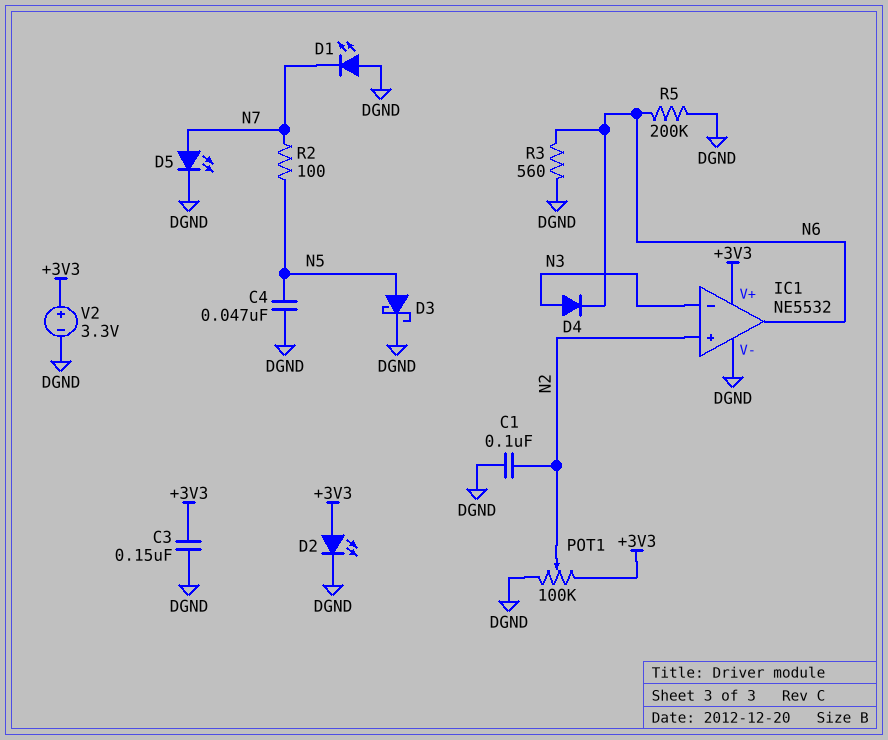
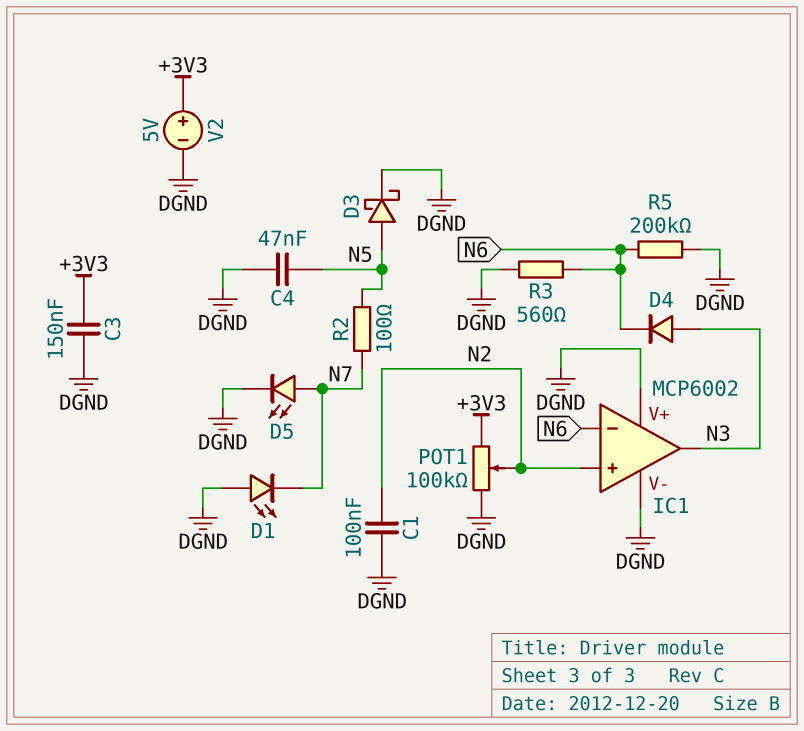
D2: LED (A +3V3, K DGND) -> none
IC1: NE5532 -> MCP6002
IC1 pin V+: +3V3 -> DGND
IC1 pin in-: N3 -> N6
IC1 pin out: N6 -> N3
V2: 3.3V (plus +3V3, minus DGND) -> 5V (plus +3V3, minus DGND)

